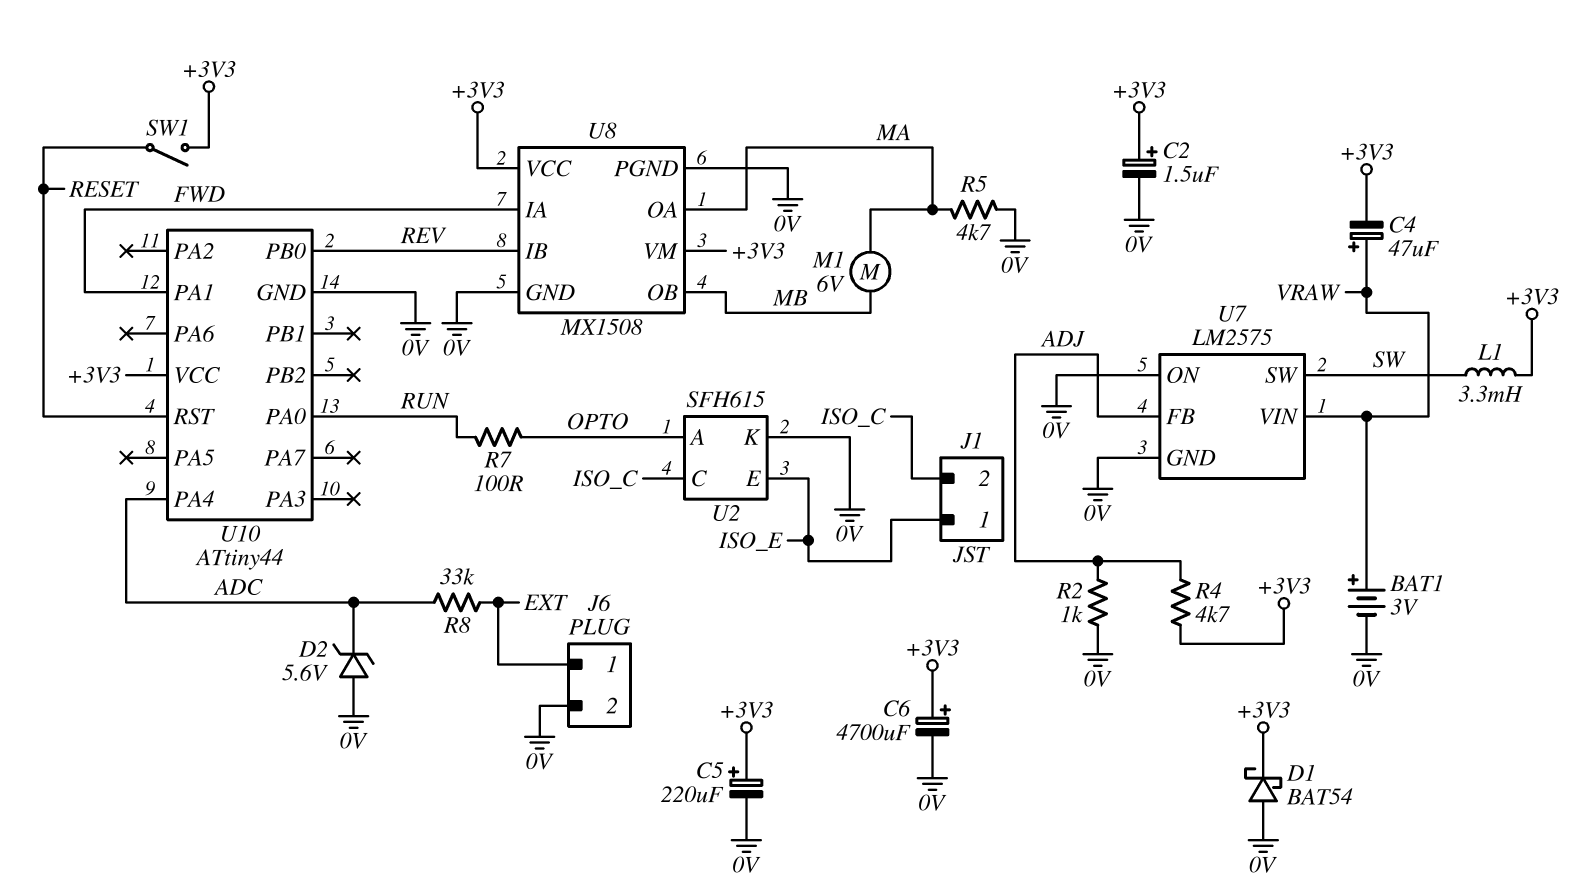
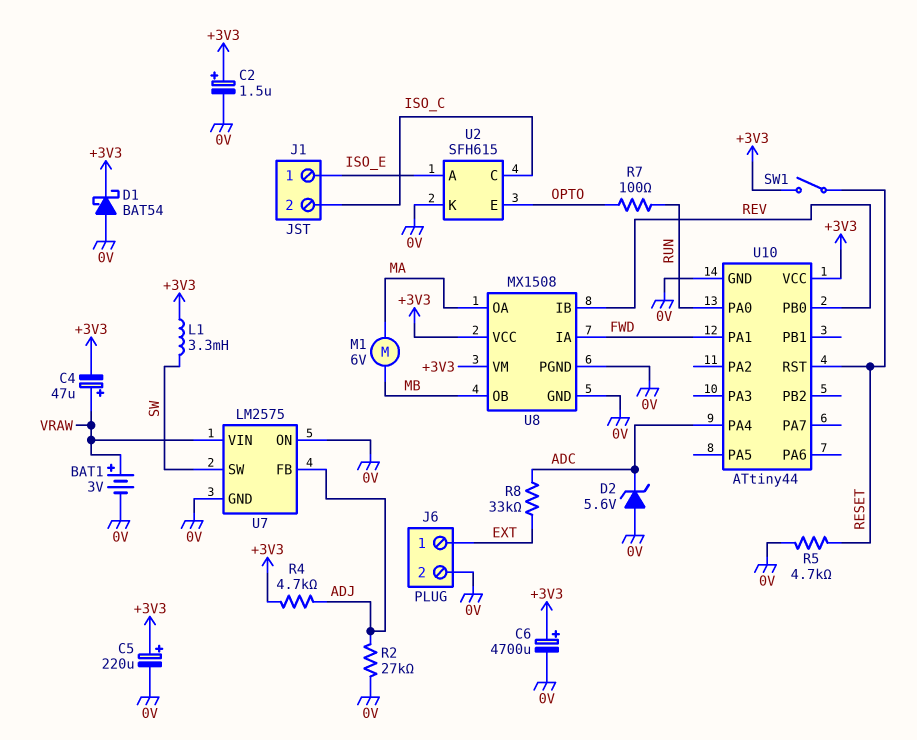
R2: 1k (0V, ADJ) -> 27k (0V, ADJ)
R5: 4.7k (0V, MA) -> 4.7k (0V, RESET)
U2 pin A: OPTO -> ISO_E
U2 pin E: ISO_E -> OPTO

